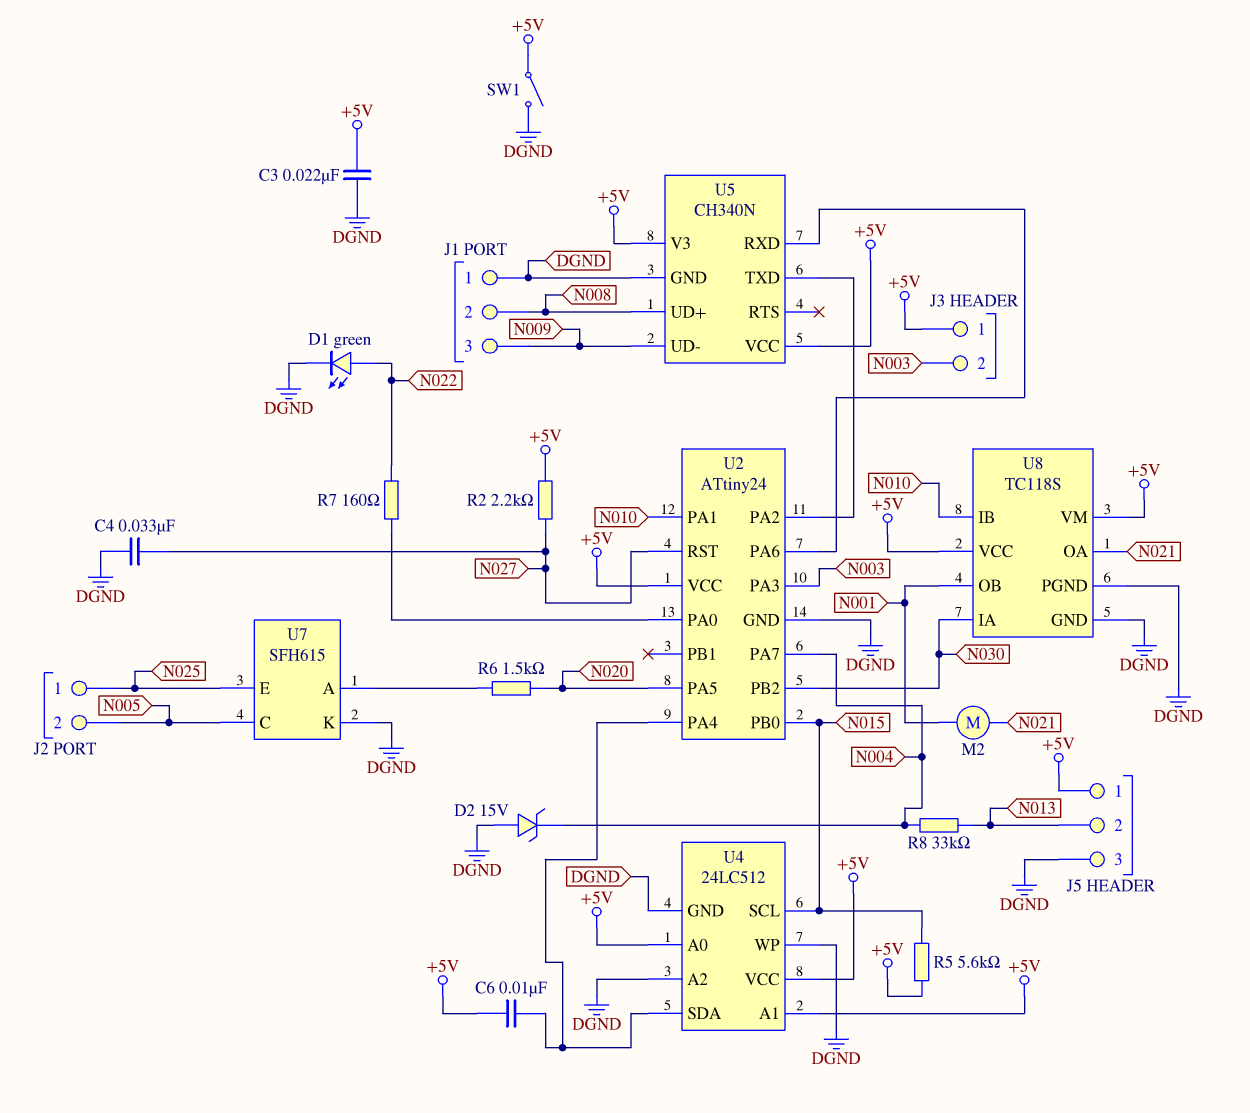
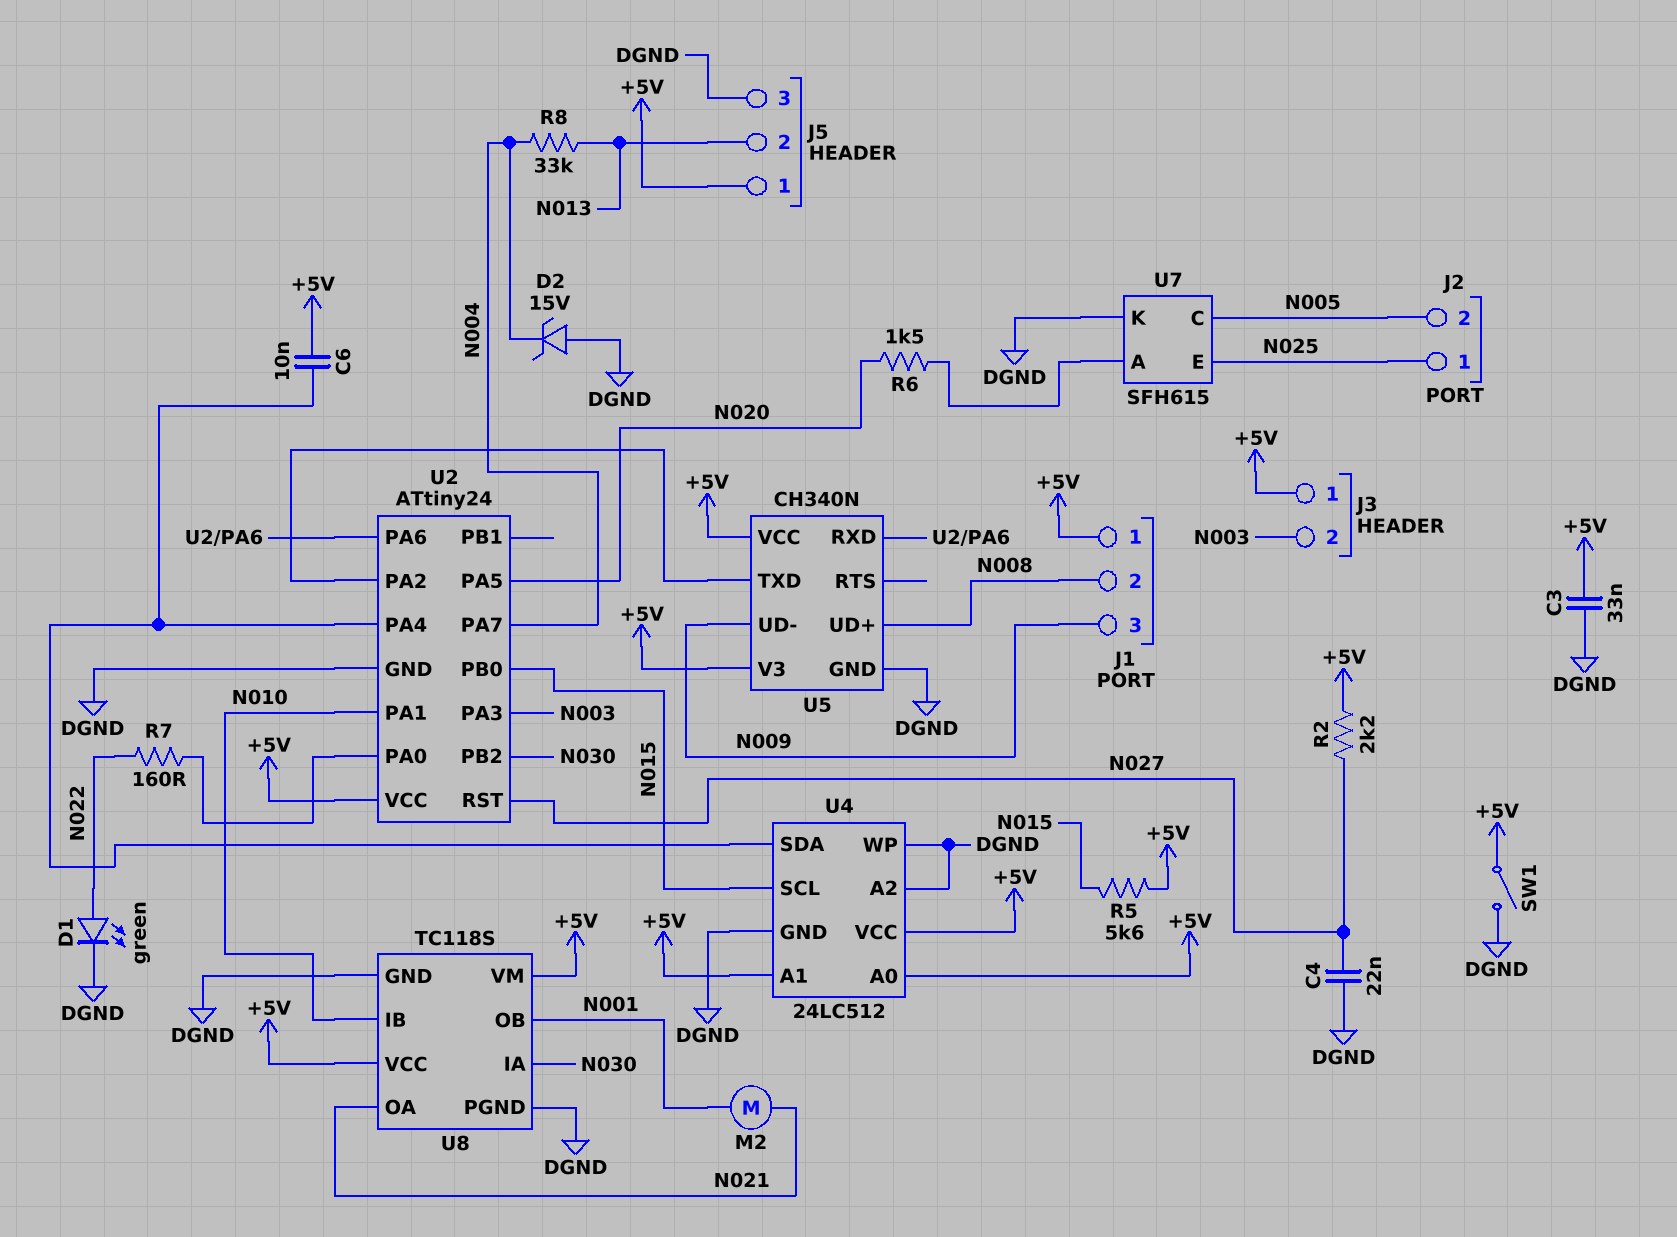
C3: 22nF (+5V, DGND) -> 33nF (+5V, DGND)
C4: 33nF (DGND, N027) -> 22nF (DGND, N027)
J1 pin 1: DGND -> +5V

